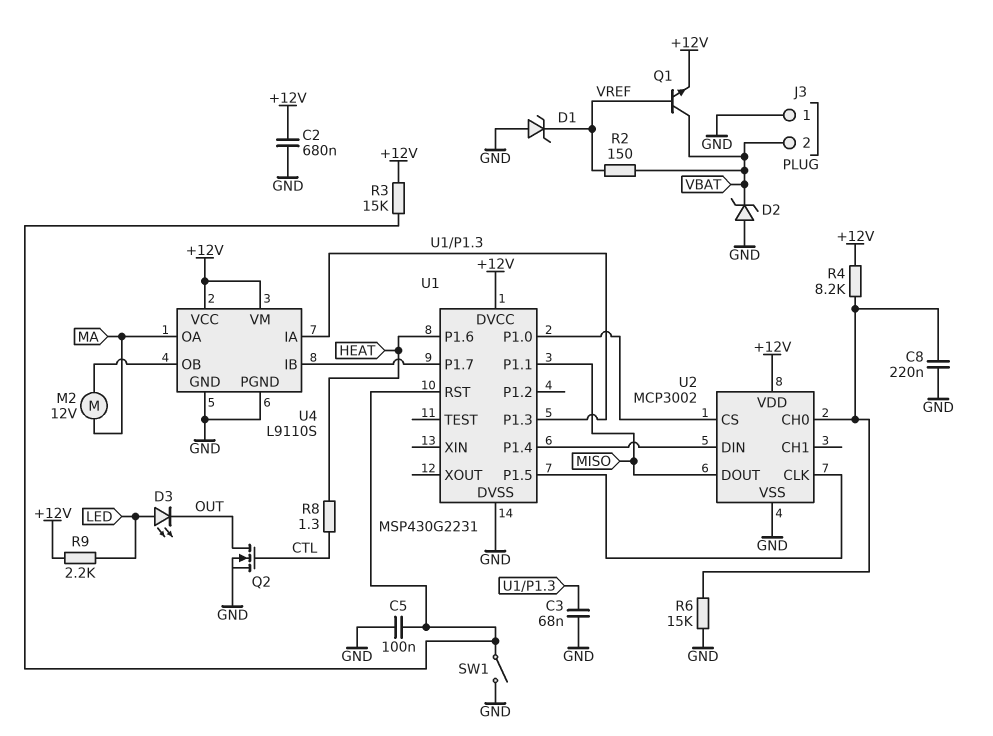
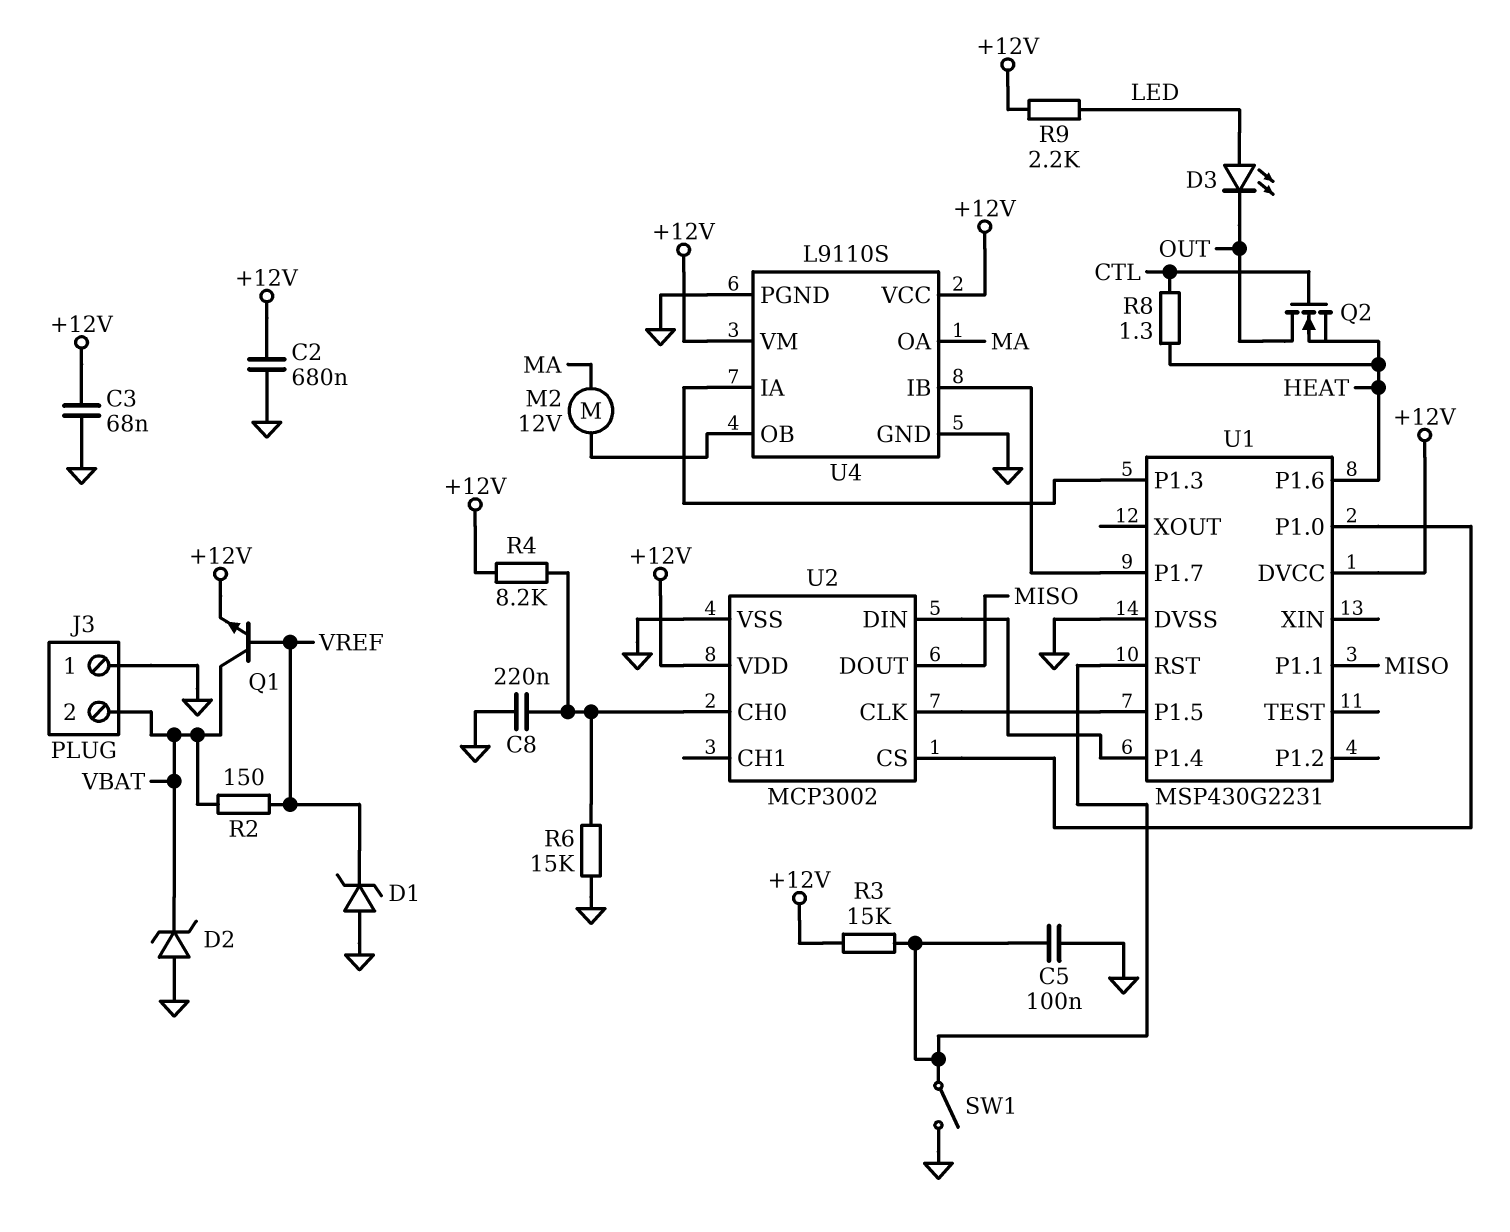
C3: 68nF (GND, U1/P1.3) -> 68nF (+12V, GND)
Q2: NMOS (G CTL, D OUT, S GND) -> NMOS (G CTL, D OUT, S HEAT)

